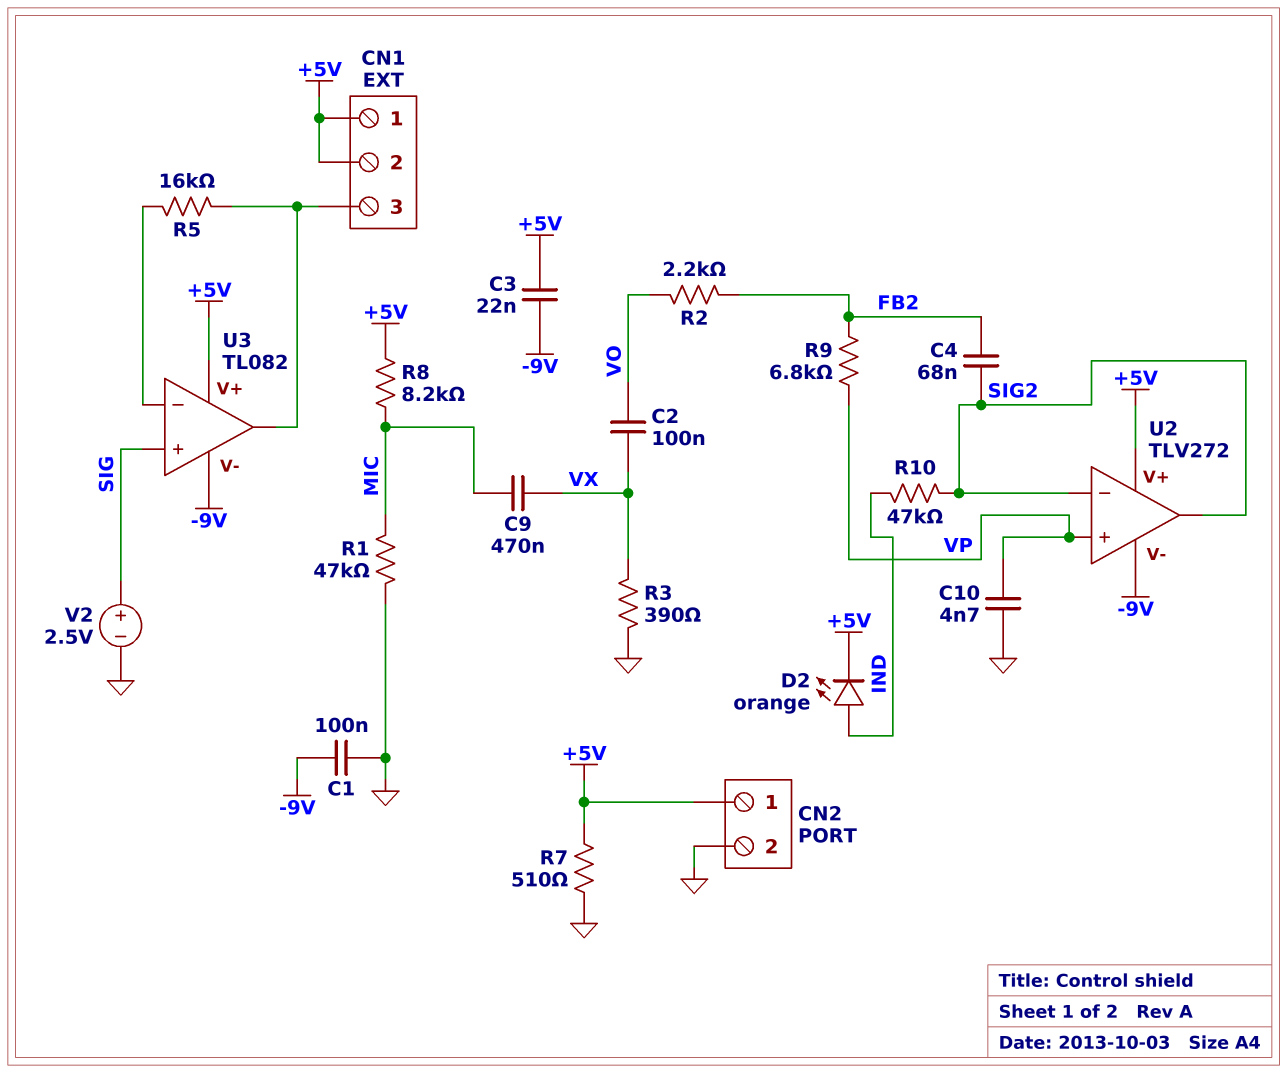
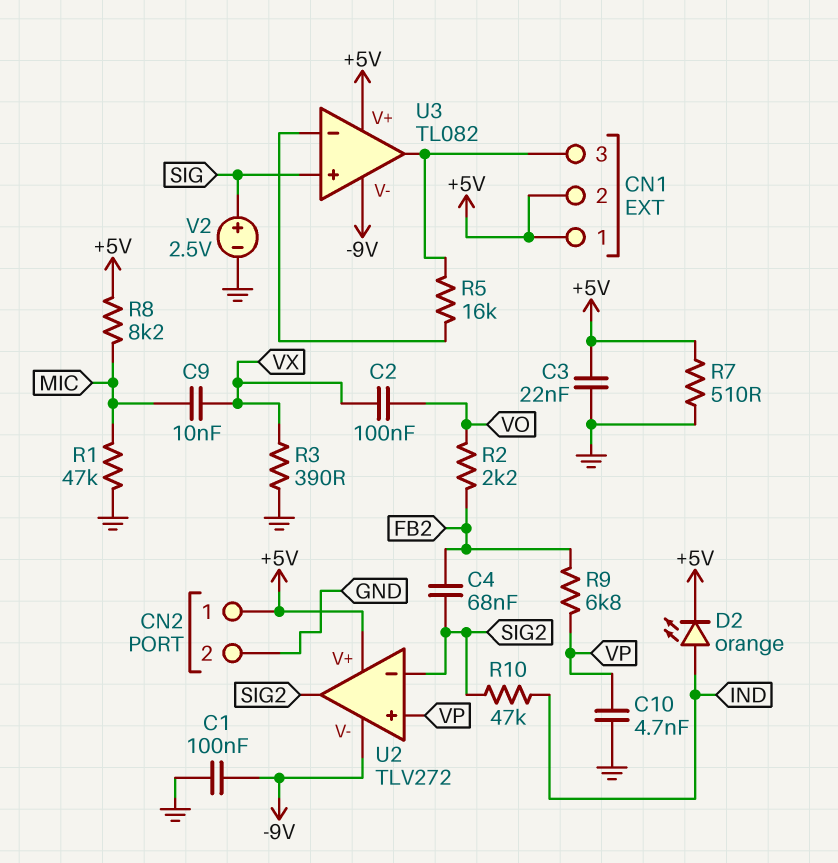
C3: 22nF (+5V, -9V) -> 22nF (+5V, GND)
C9: 470nF (MIC, VX) -> 10nF (MIC, VX)

